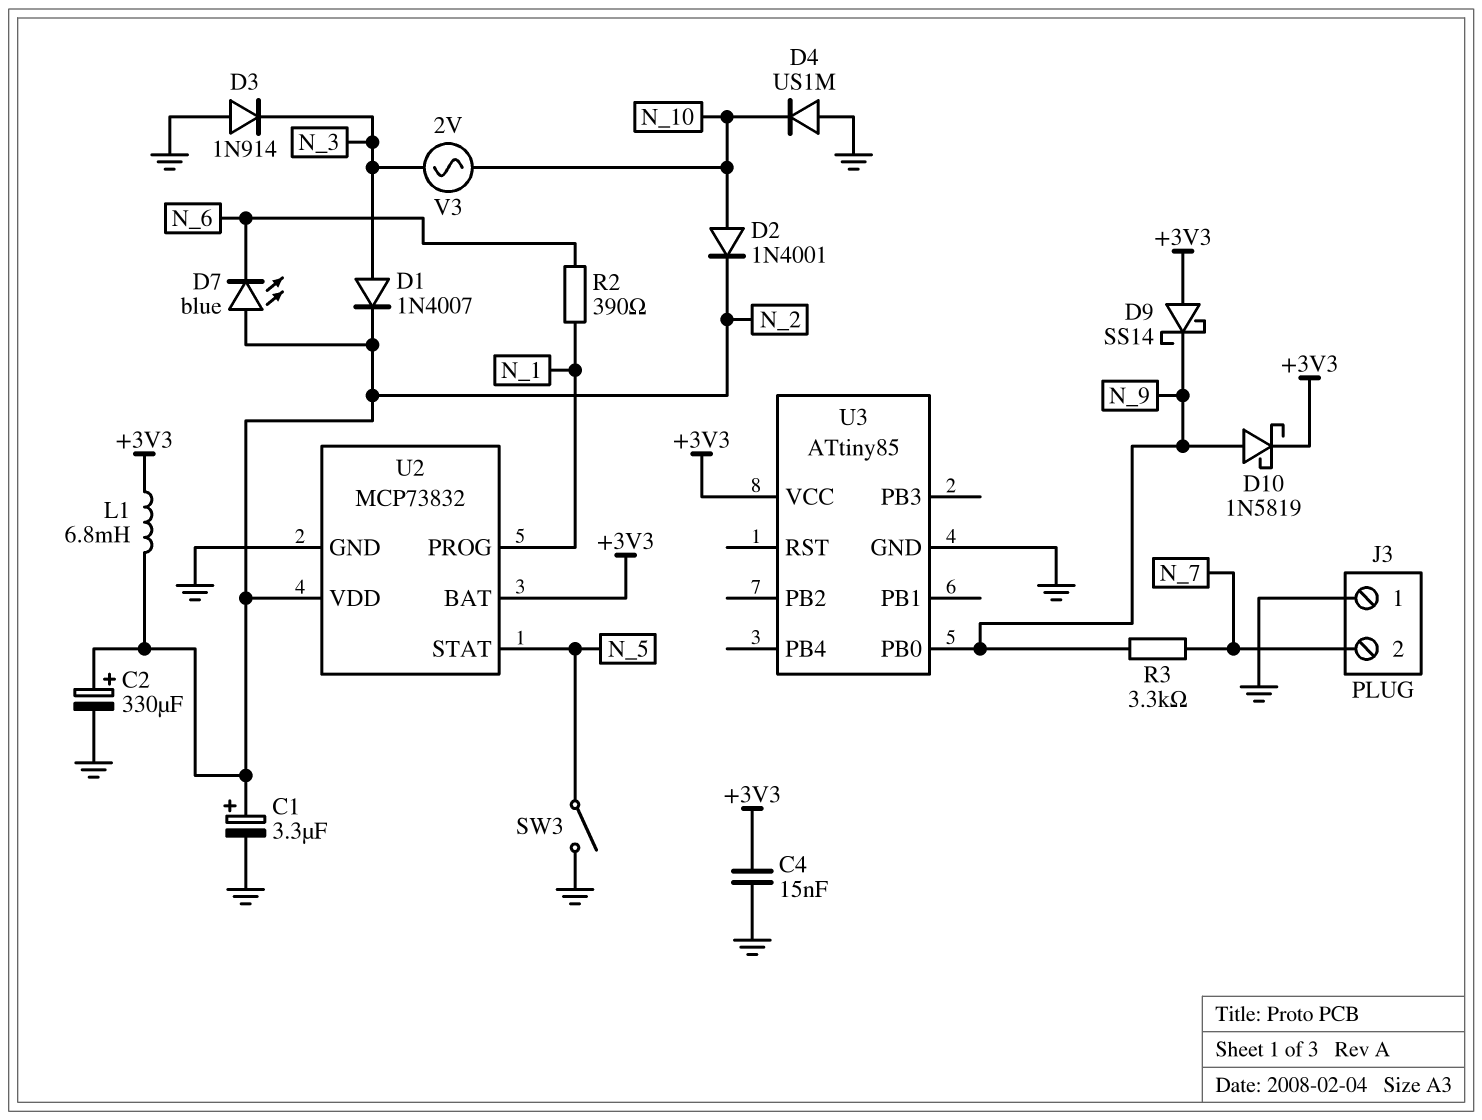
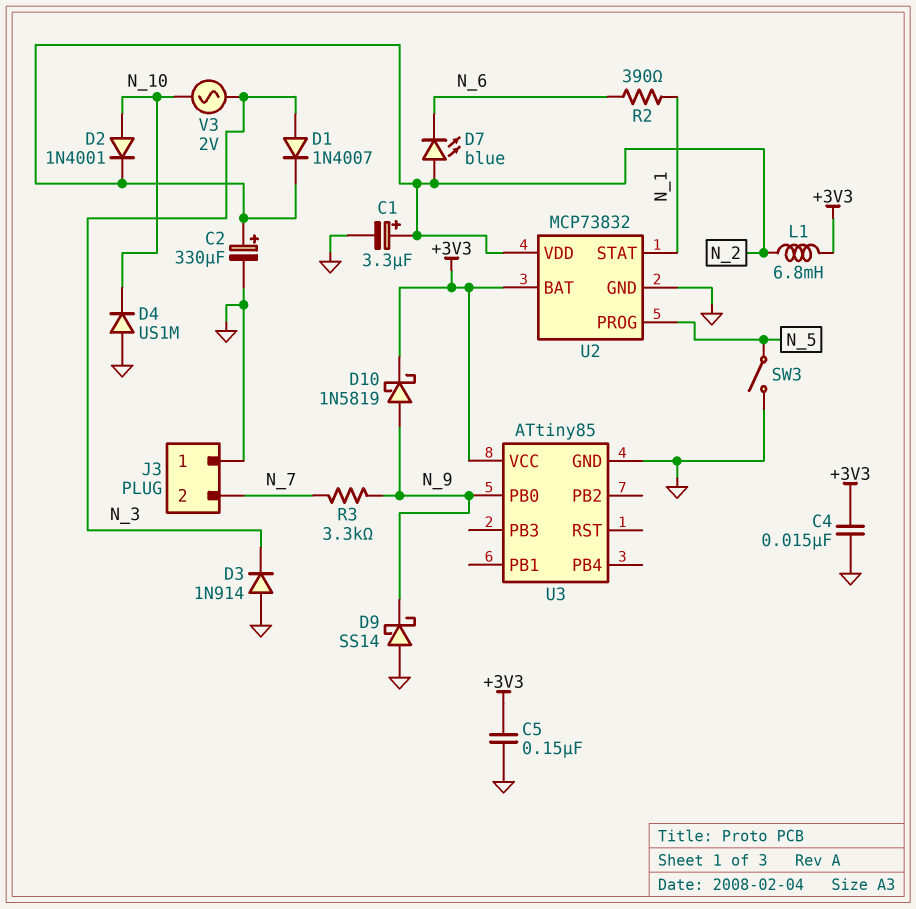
C5: none -> 150nF (+3V3, GND)
D9: schottky SS14 (A +3V3, K N_9) -> schottky SS14 (A GND, K N_9)
U2 pin PROG: N_1 -> N_5
U2 pin STAT: N_5 -> N_1

